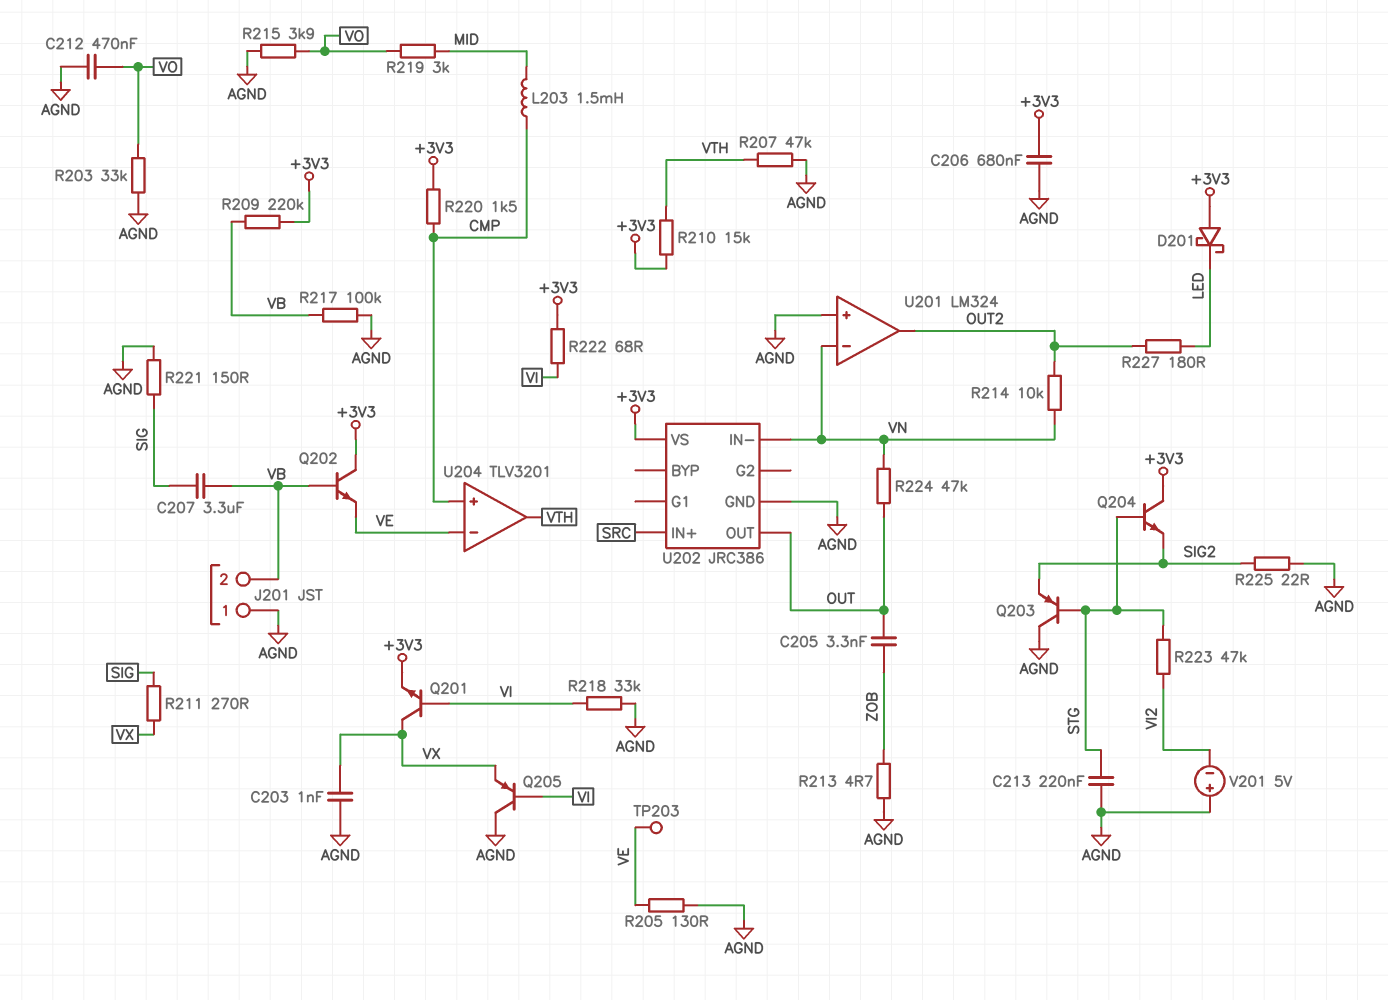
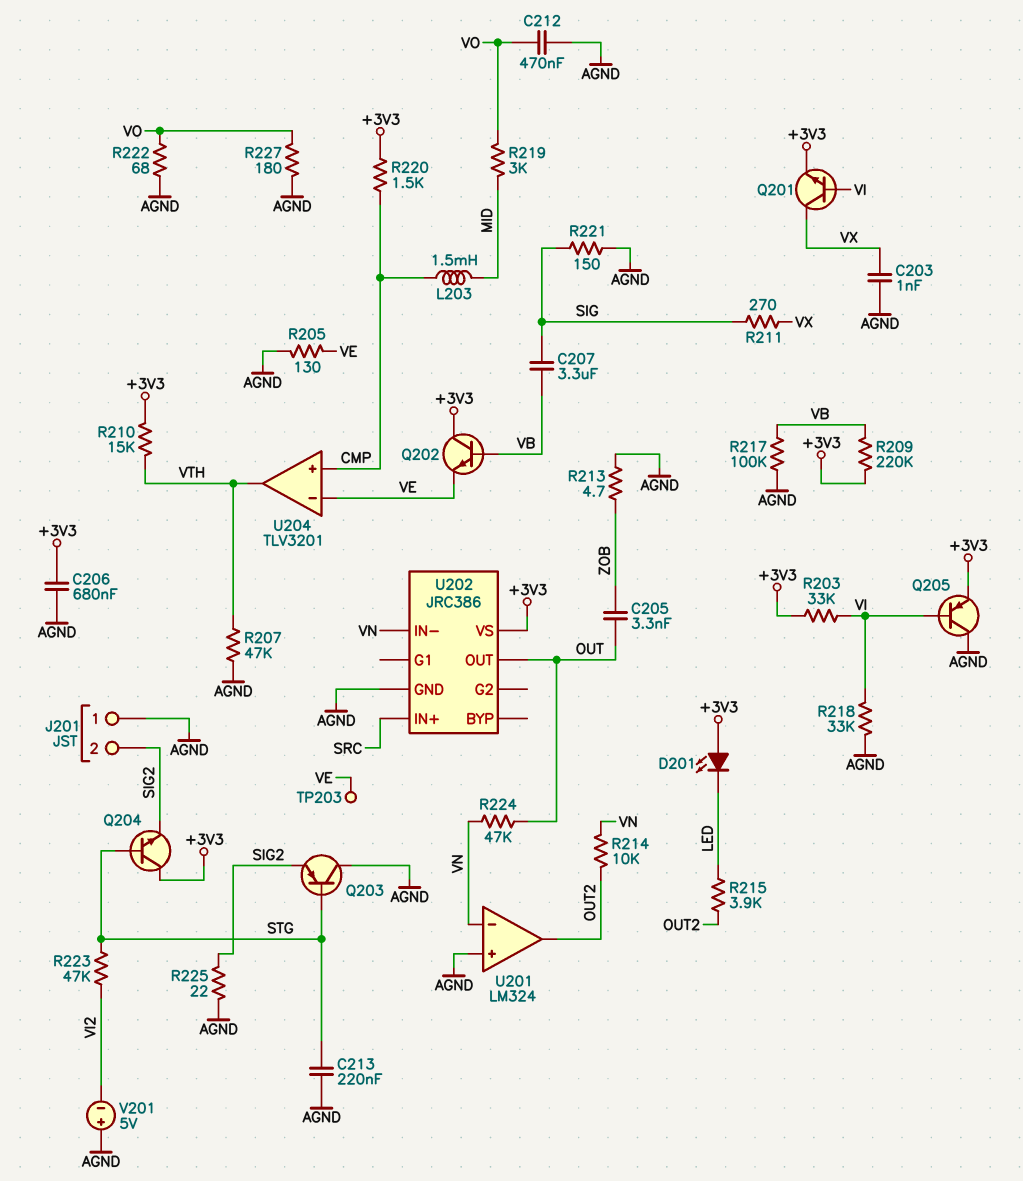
D201: schottky (A +3V3, K LED) -> LED (A +3V3, K LED)
J201 pin 2: VB -> SIG2
Q205: PNP (B VI, C AGND, E VX) -> PNP (B VI, C AGND, E +3V3)
R203: 33k (AGND, VO) -> 33k (+3V3, VI)
R215: 3.9k (AGND, VO) -> 3.9k (LED, OUT2)
R222: 68 (+3V3, VI) -> 68 (AGND, VO)
R227: 180 (LED, OUT2) -> 180 (AGND, VO)

